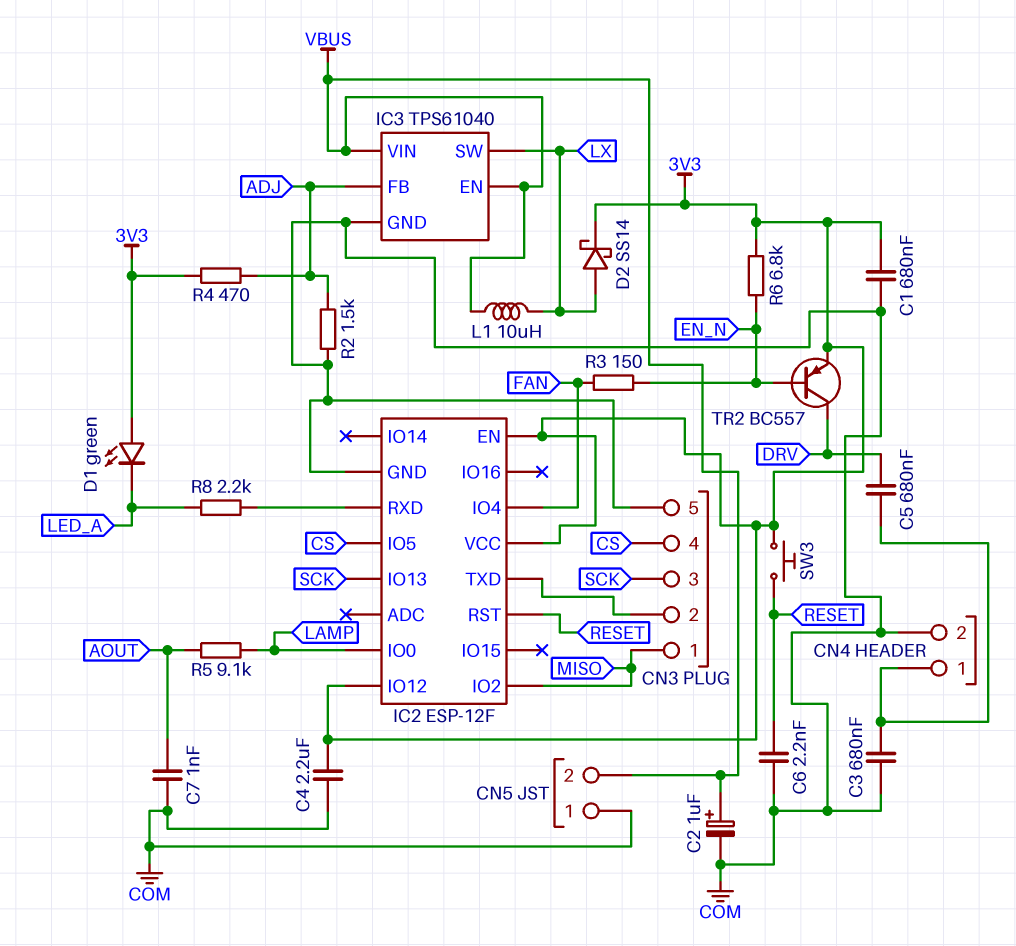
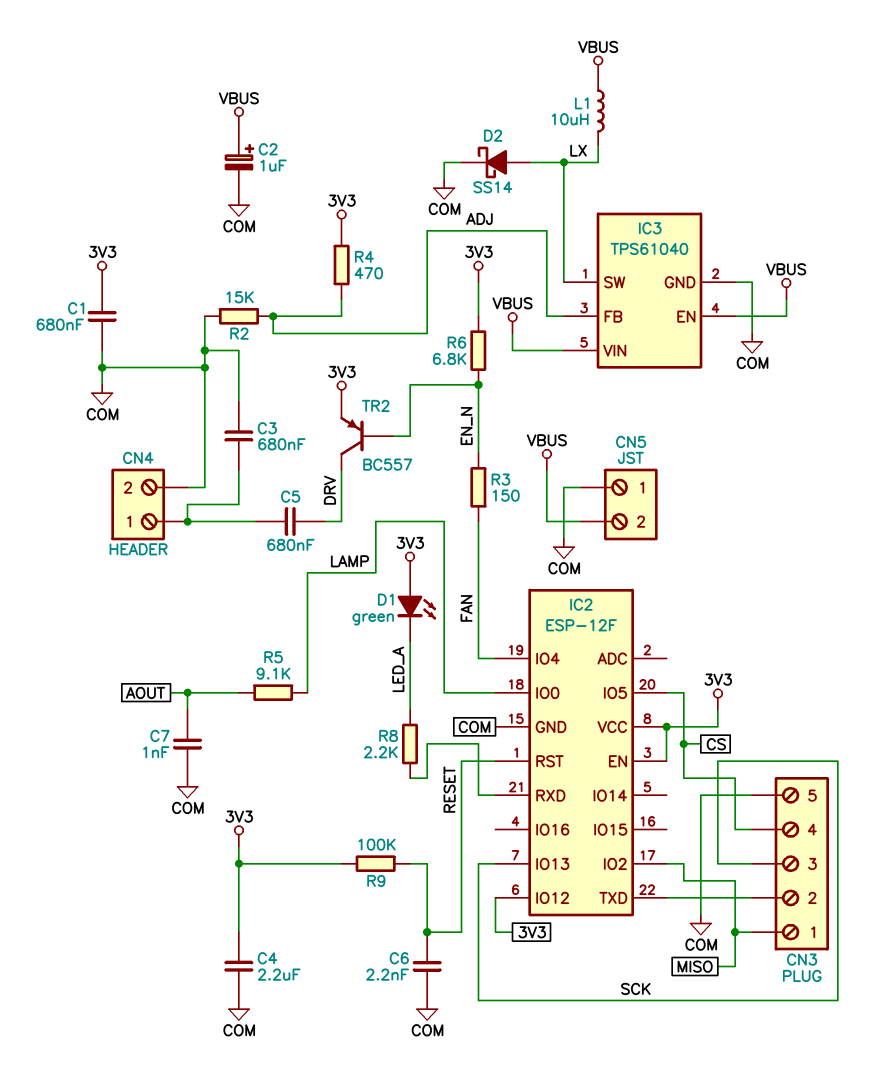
D2: schottky SS14 (A LX, K 3V3) -> schottky SS14 (A LX, K COM)
R2: 1.5k (ADJ, COM) -> 15k (ADJ, COM)
R9: none -> 100k (3V3, RESET)
SW3: button (3V3, RESET) -> none

